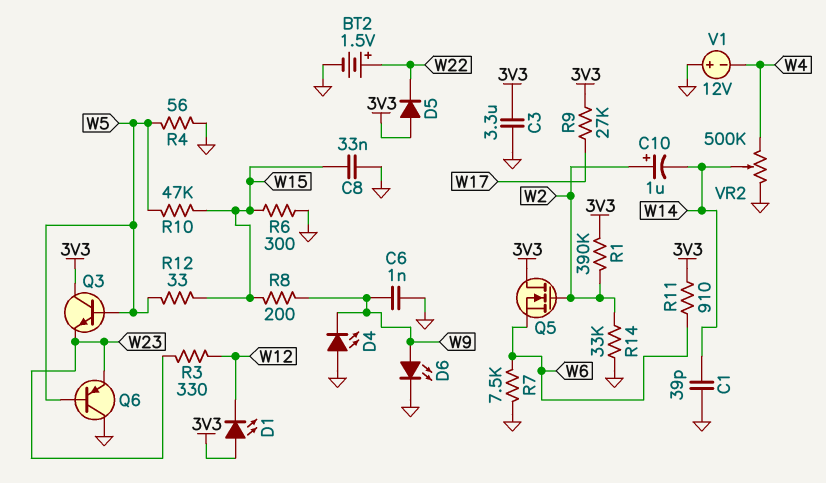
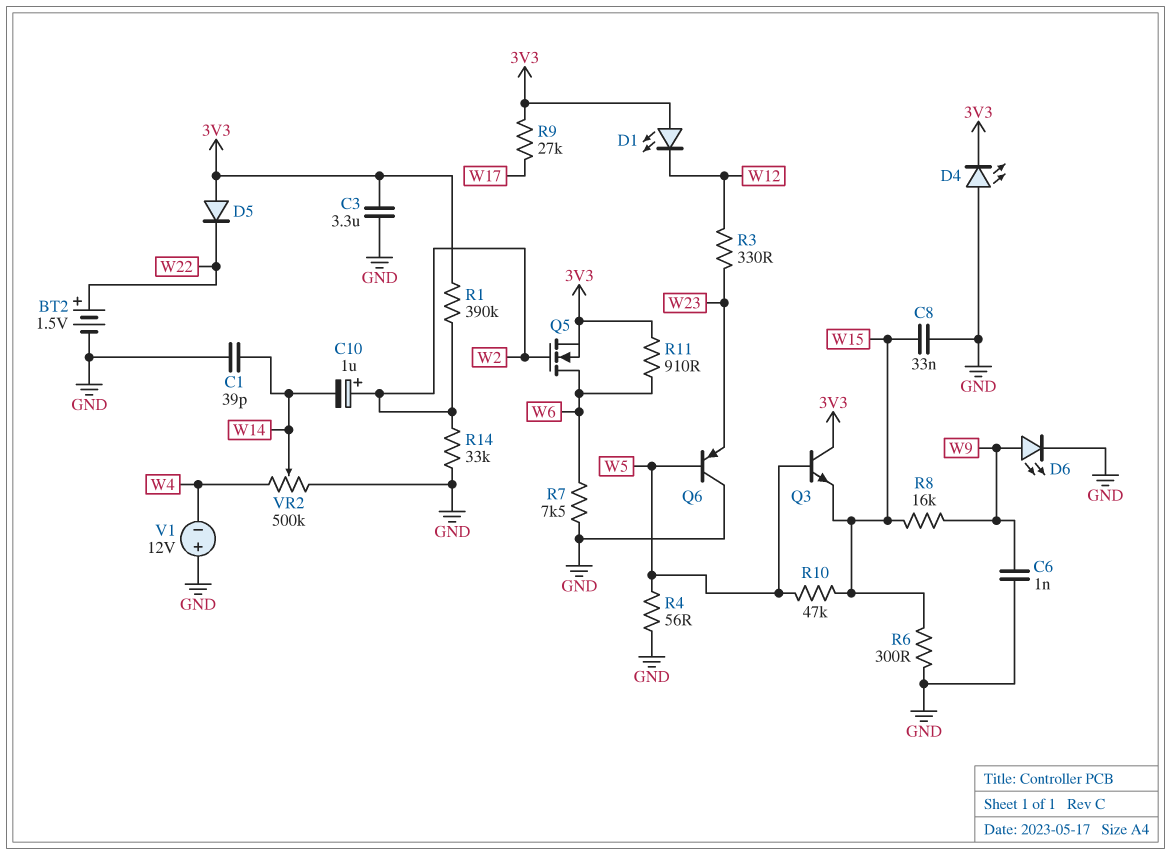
D4: LED (A GND, K W9) -> LED (A GND, K 3V3)
Q3: NPN (B W5, C 3V3, E W23) -> NPN (B W5, C 3V3, E W15)
Q5: NMOS (G W2, D 3V3, S W6) -> NMOS (G W2, D W6, S 3V3)
R8: 200 (W9, W15) -> 16k (W9, W15)
R12: 33 (W5, W15) -> none

